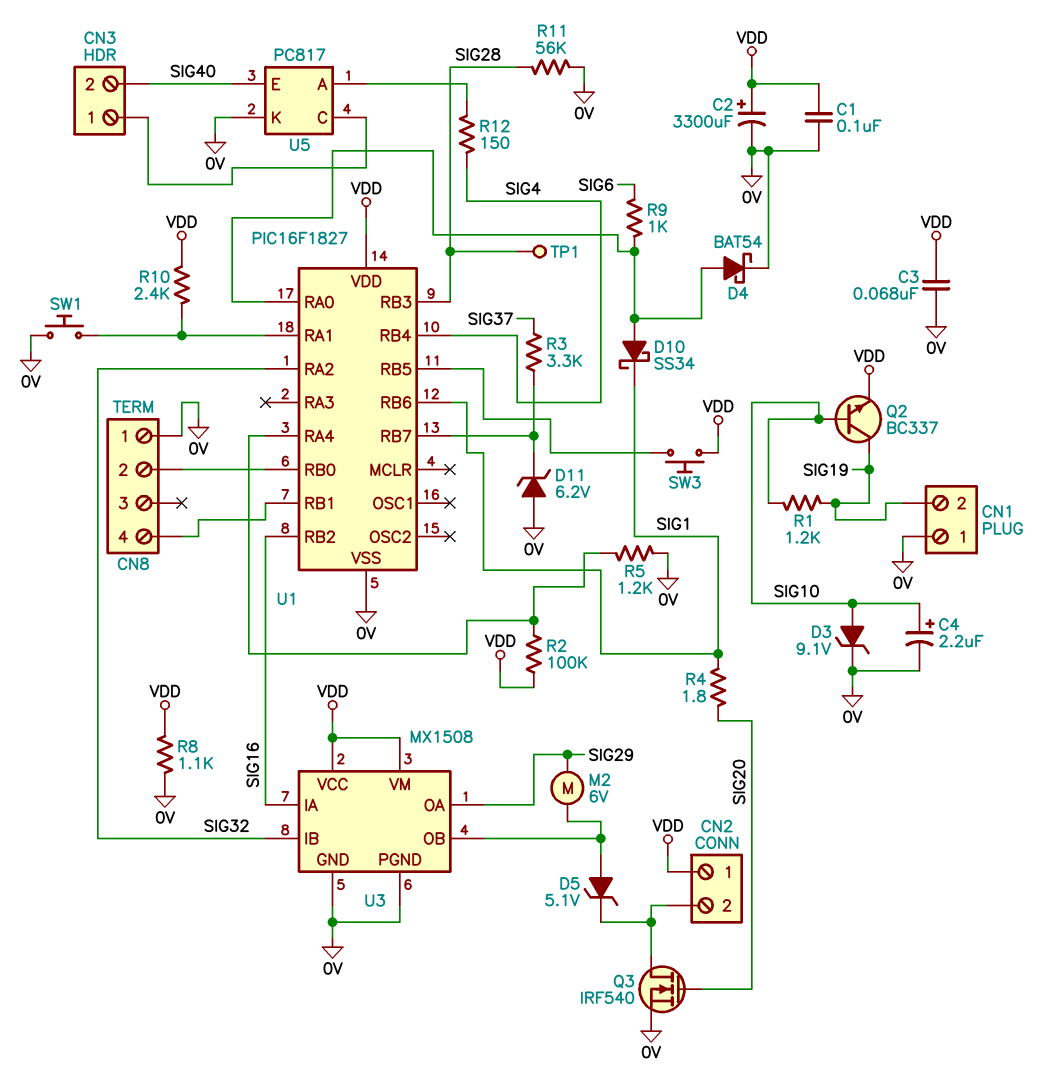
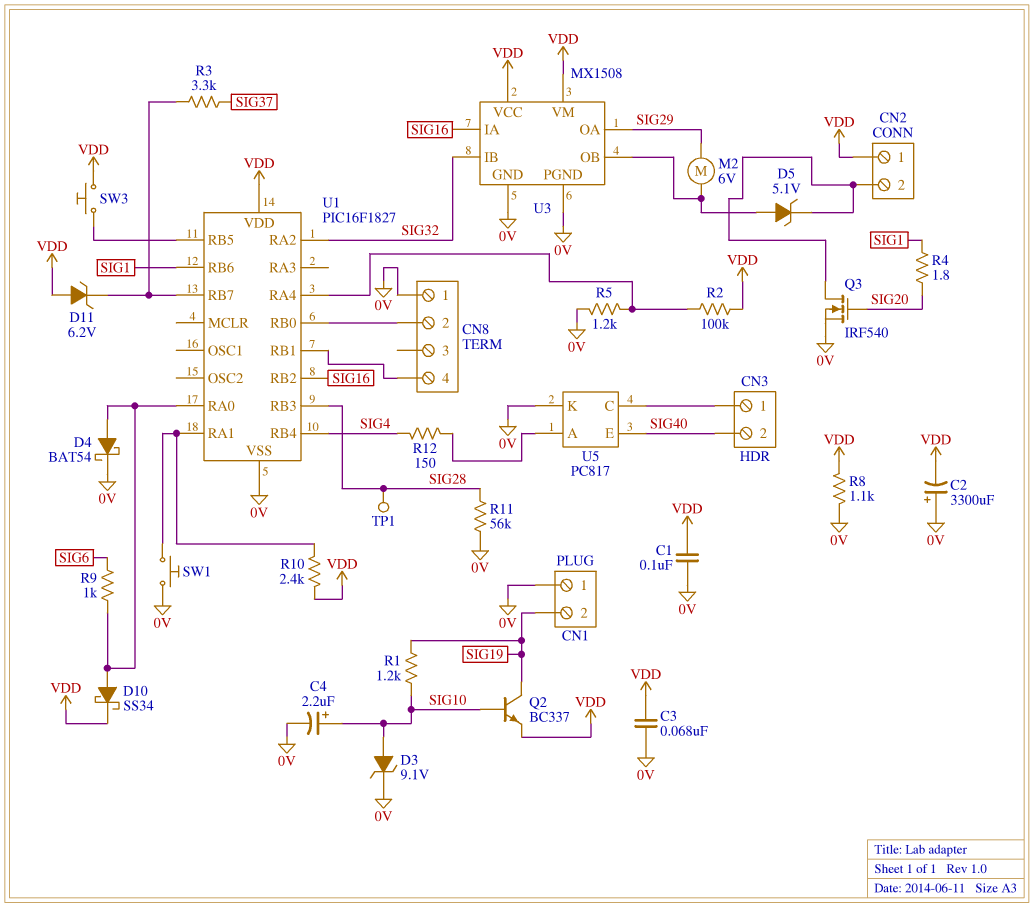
C2: 3300uF (plus VDD, minus 0V) -> 3300uF (plus 0V, minus VDD)
D10: schottky SS34 (A U1/RA0, K SIG1) -> schottky SS34 (A U1/RA0, K VDD)
D11: zener 6.2V (A 0V, K U1/RB7) -> zener 6.2V (A VDD, K U1/RB7)

